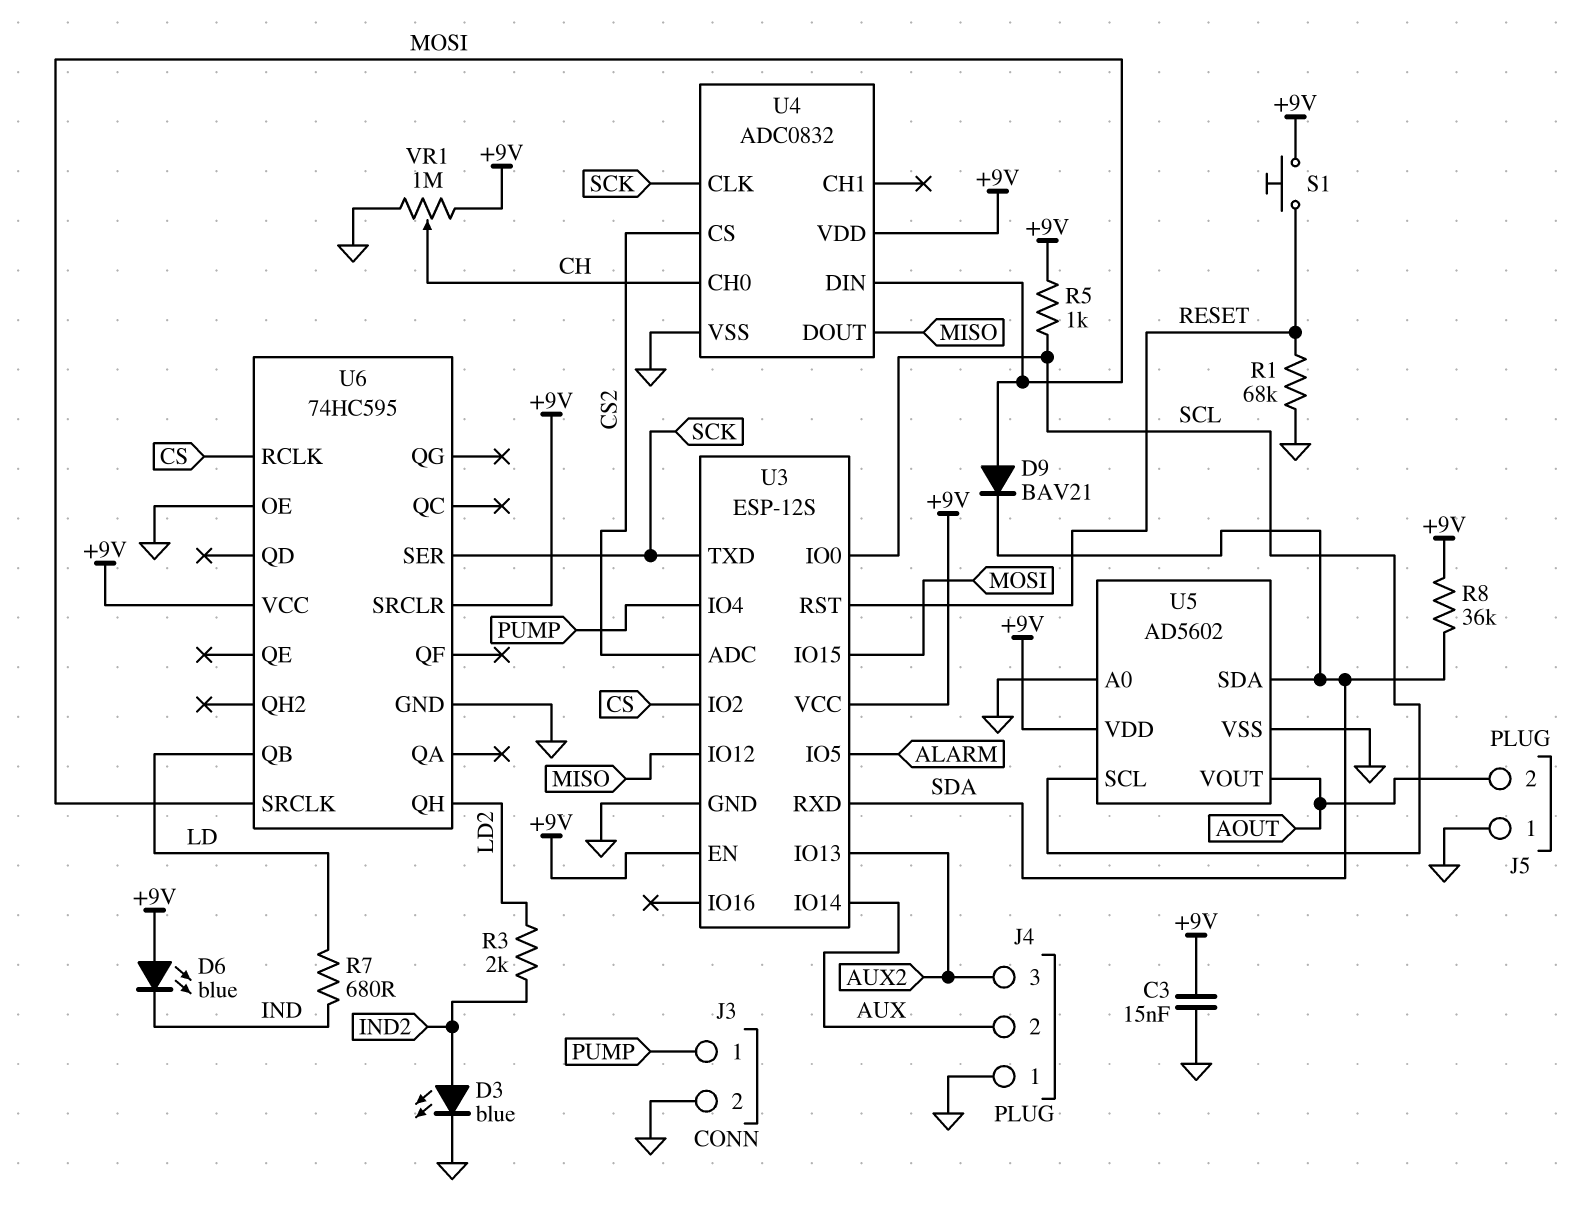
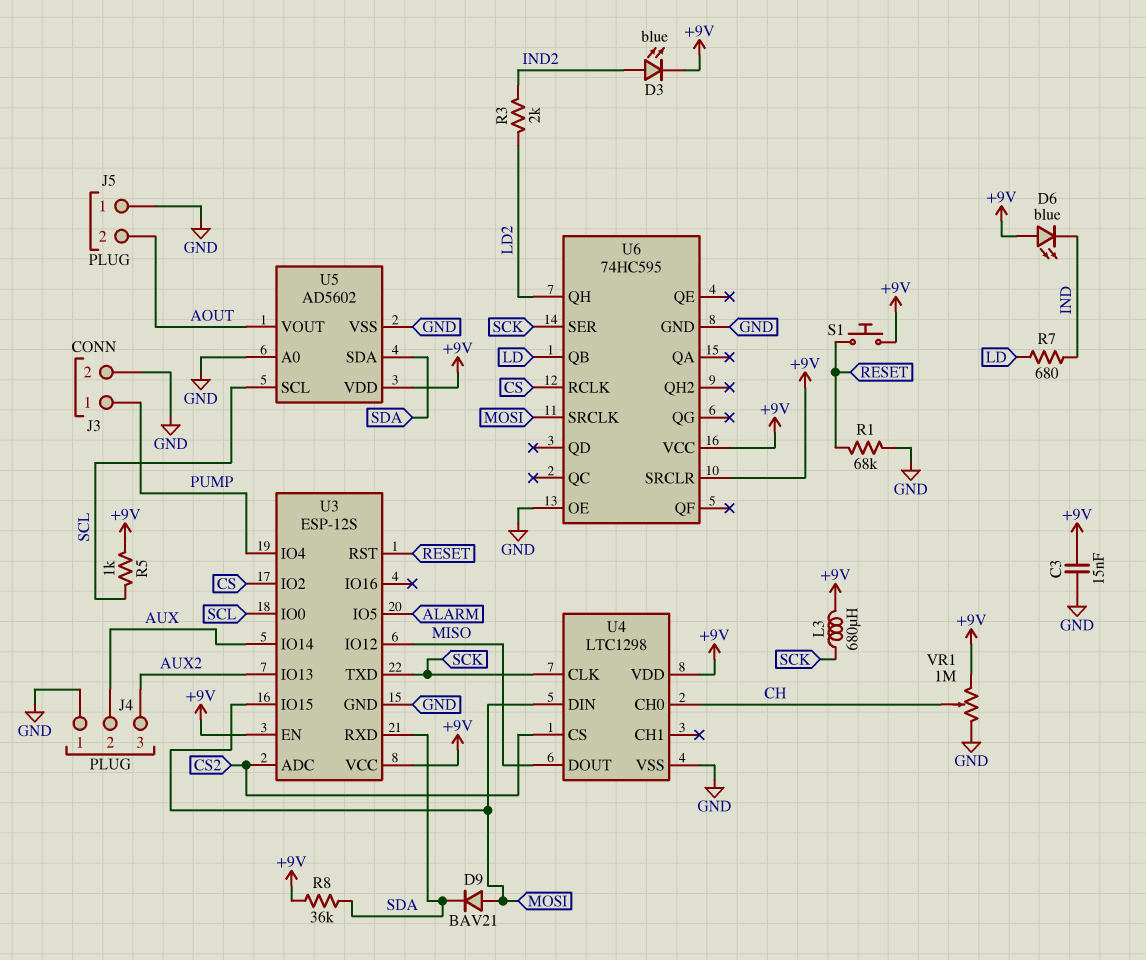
D3: LED blue (A IND2, K GND) -> LED blue (A IND2, K +9V)
L3: none -> 680uH (+9V, SCK)
U4: ADC0832 -> LTC1298

